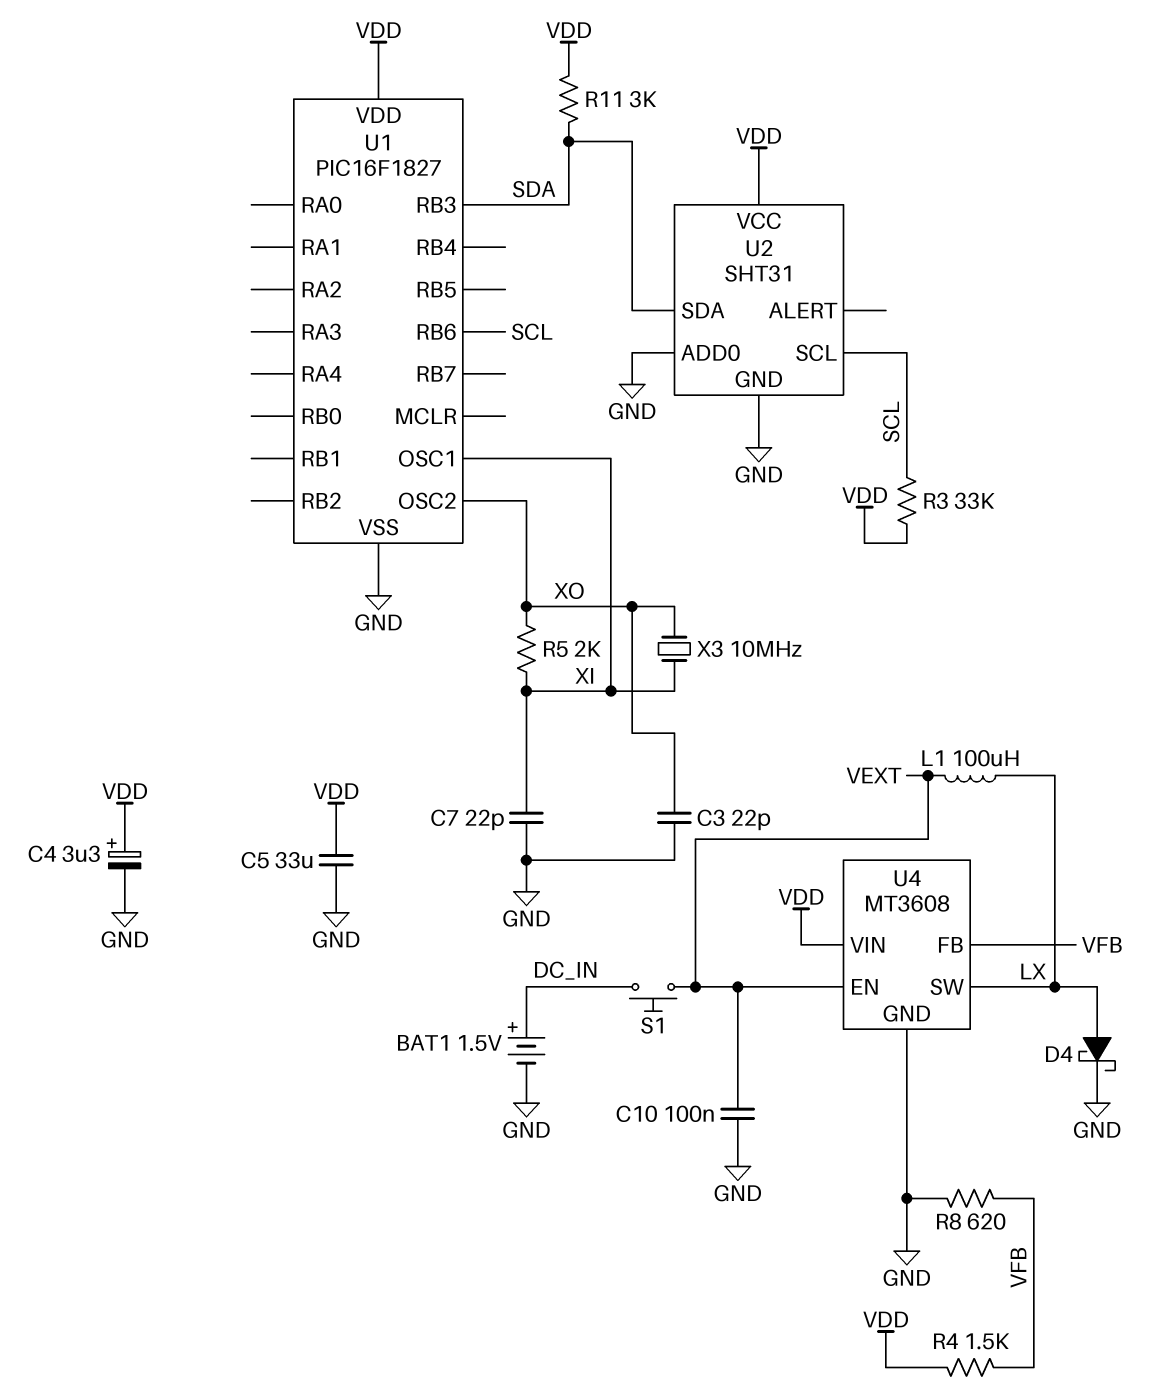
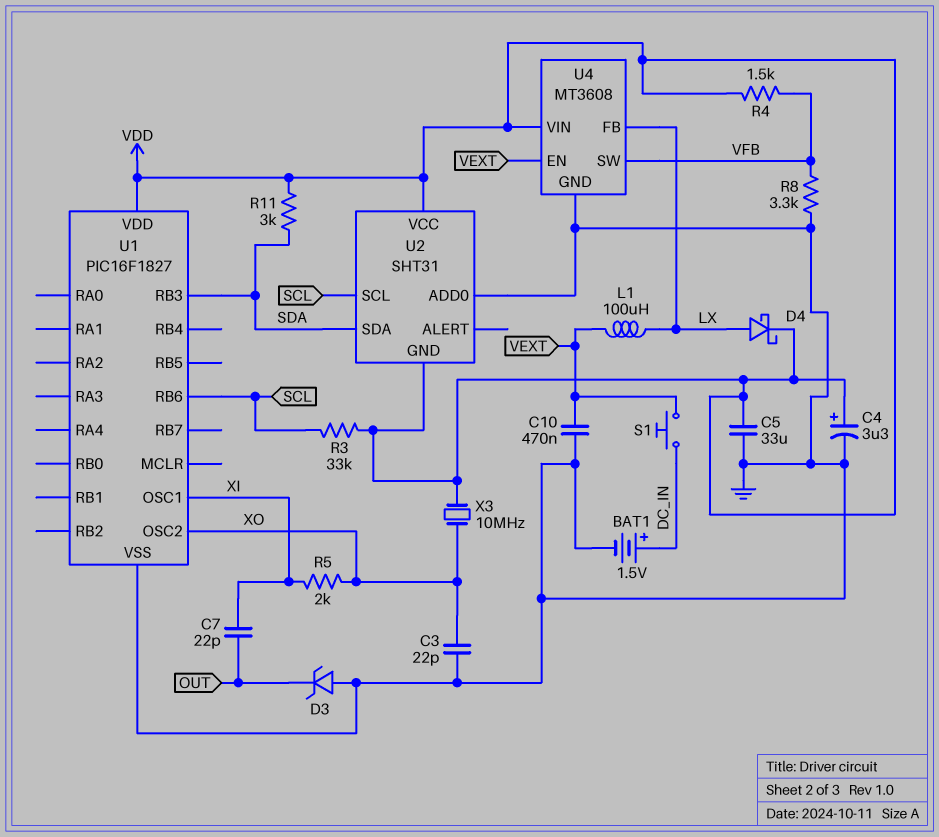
C7: 22pF (GND, XI) -> 22pF (OUT, XI)
C10: 100nF (GND, VEXT) -> 470nF (GND, VEXT)
D3: none -> zener (A GND, K OUT)
D4: schottky (A LX, K GND) -> schottky (A LX, K VDD)
R8: 620 (GND, VFB) -> 3.3k (GND, VFB)
U2 pin GND: GND -> VDD
U4 pin FB: VFB -> LX
U4 pin SW: LX -> VFB
X3: 10MHz (XI, XO) -> 10MHz (VDD, XO)

